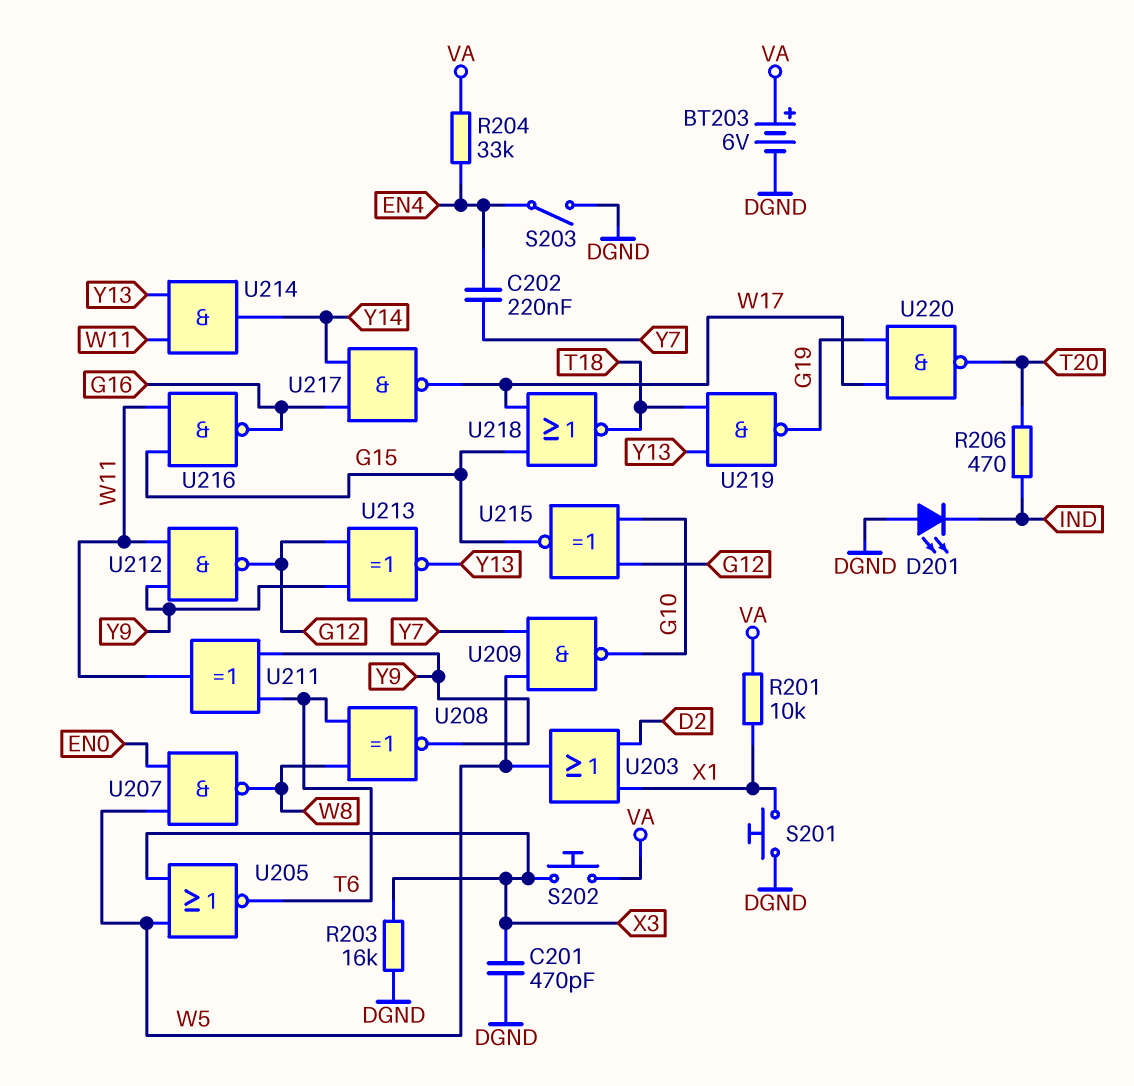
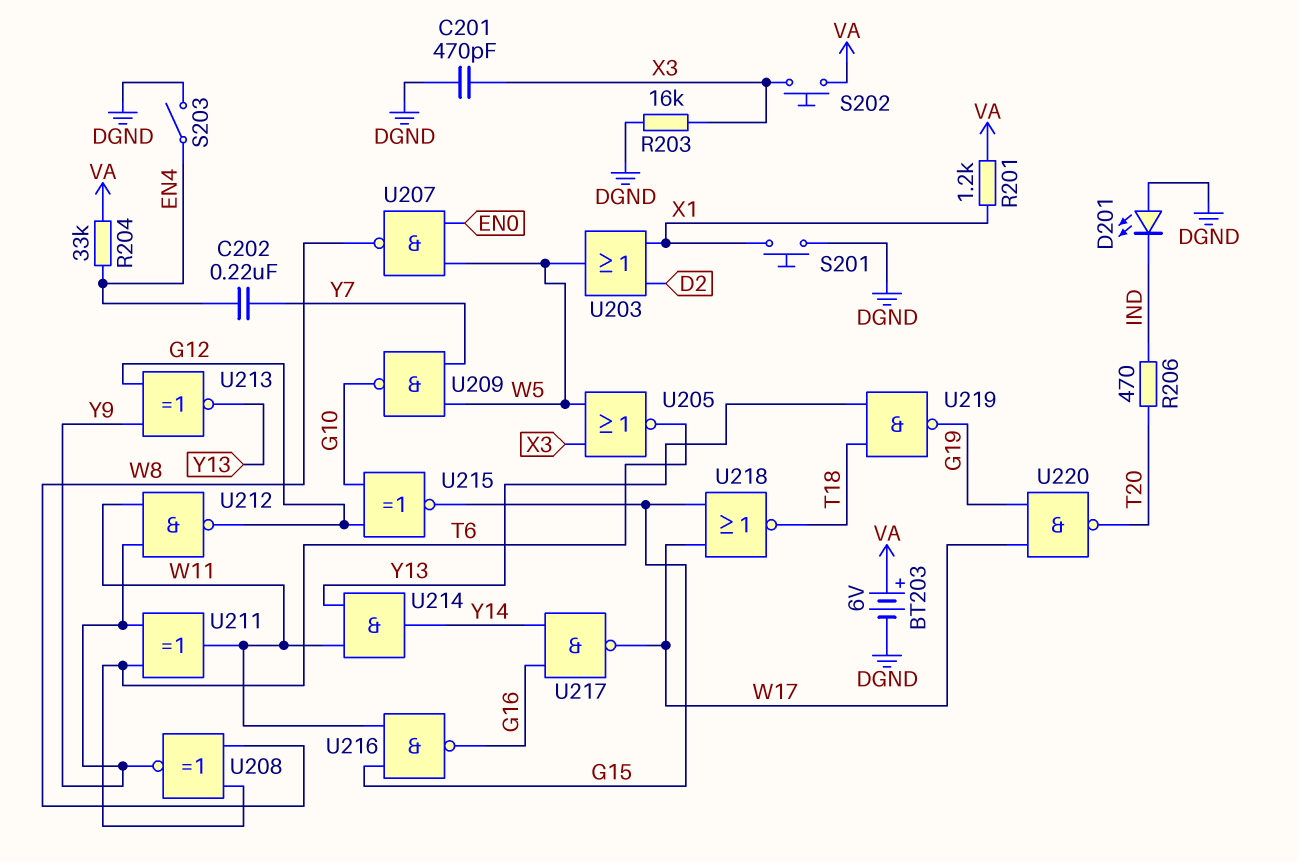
R201: 10k (VA, X1) -> 1.2k (VA, X1)

